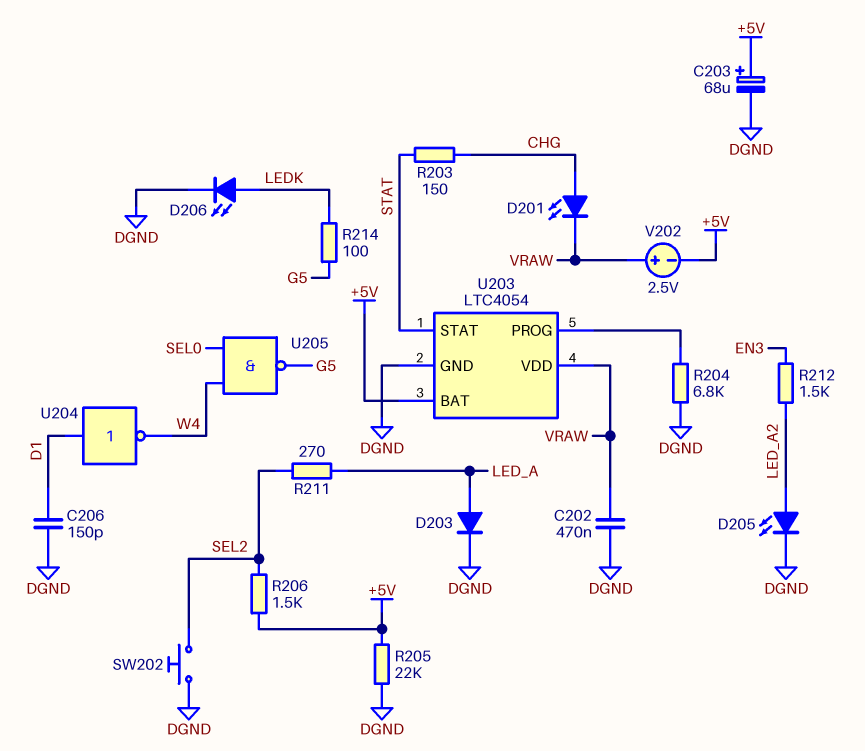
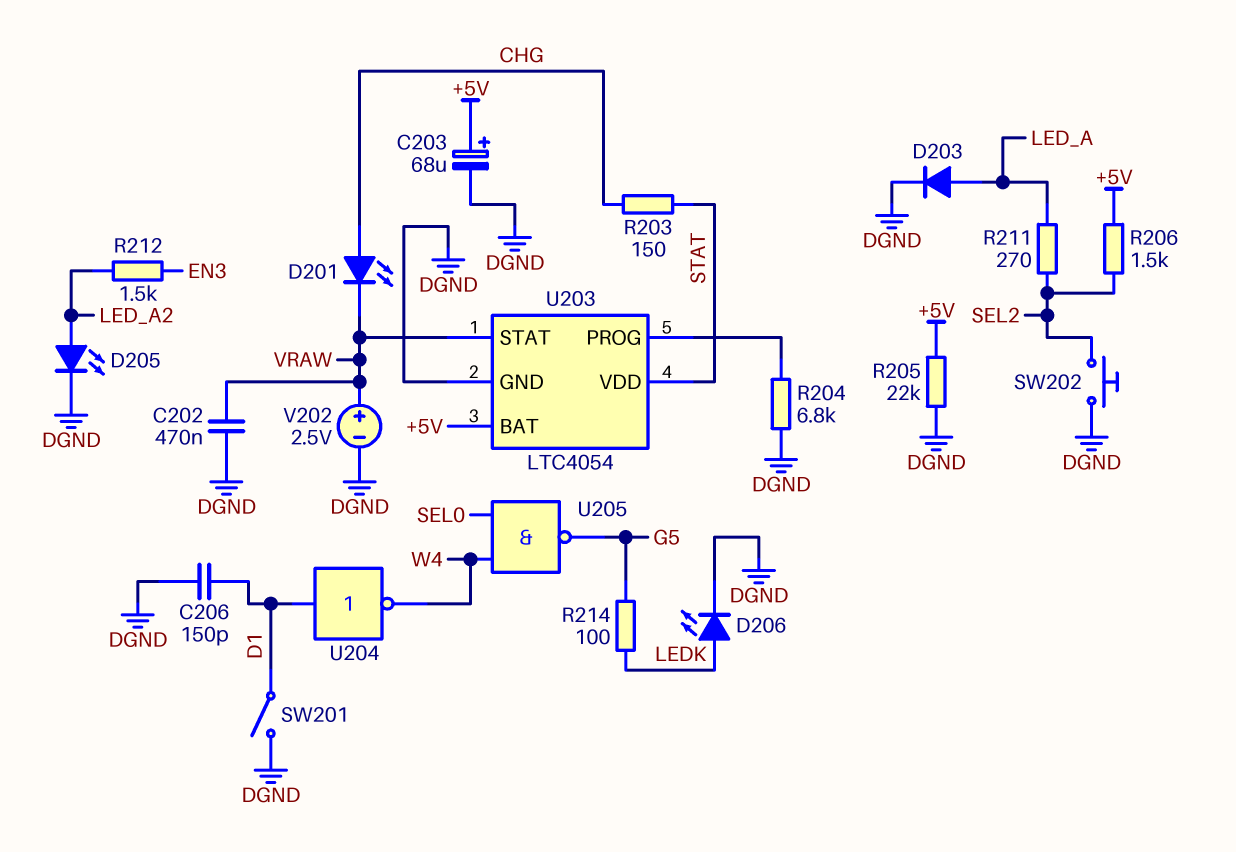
SW201: none -> switch (D1, DGND)
U203 pin STAT: STAT -> VRAW
U203 pin VDD: VRAW -> STAT
V202: 2.5V (plus VRAW, minus +5V) -> 2.5V (plus VRAW, minus DGND)

